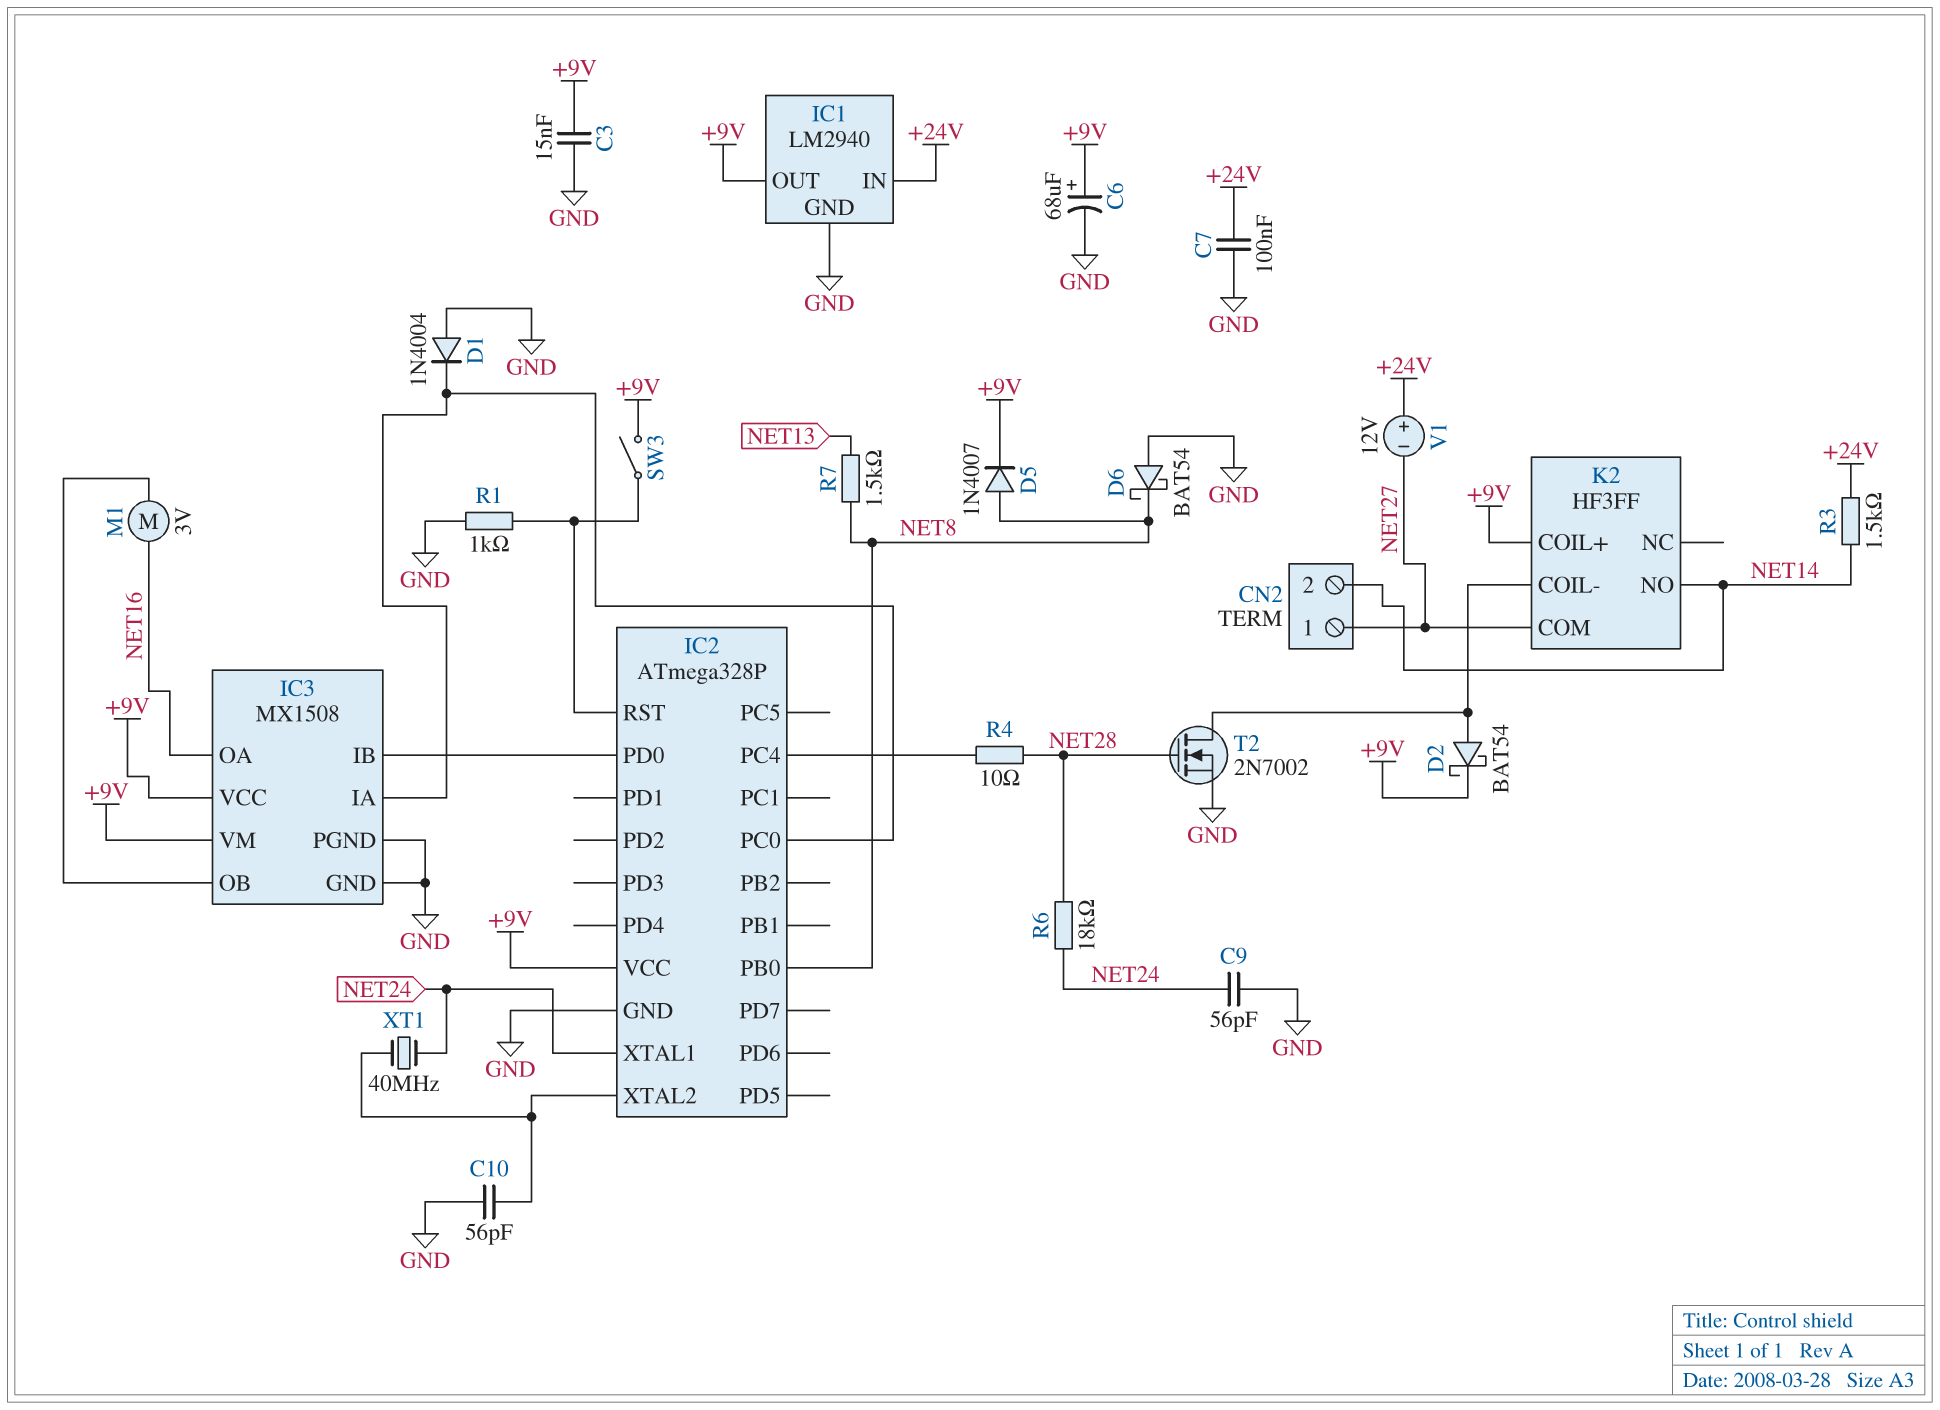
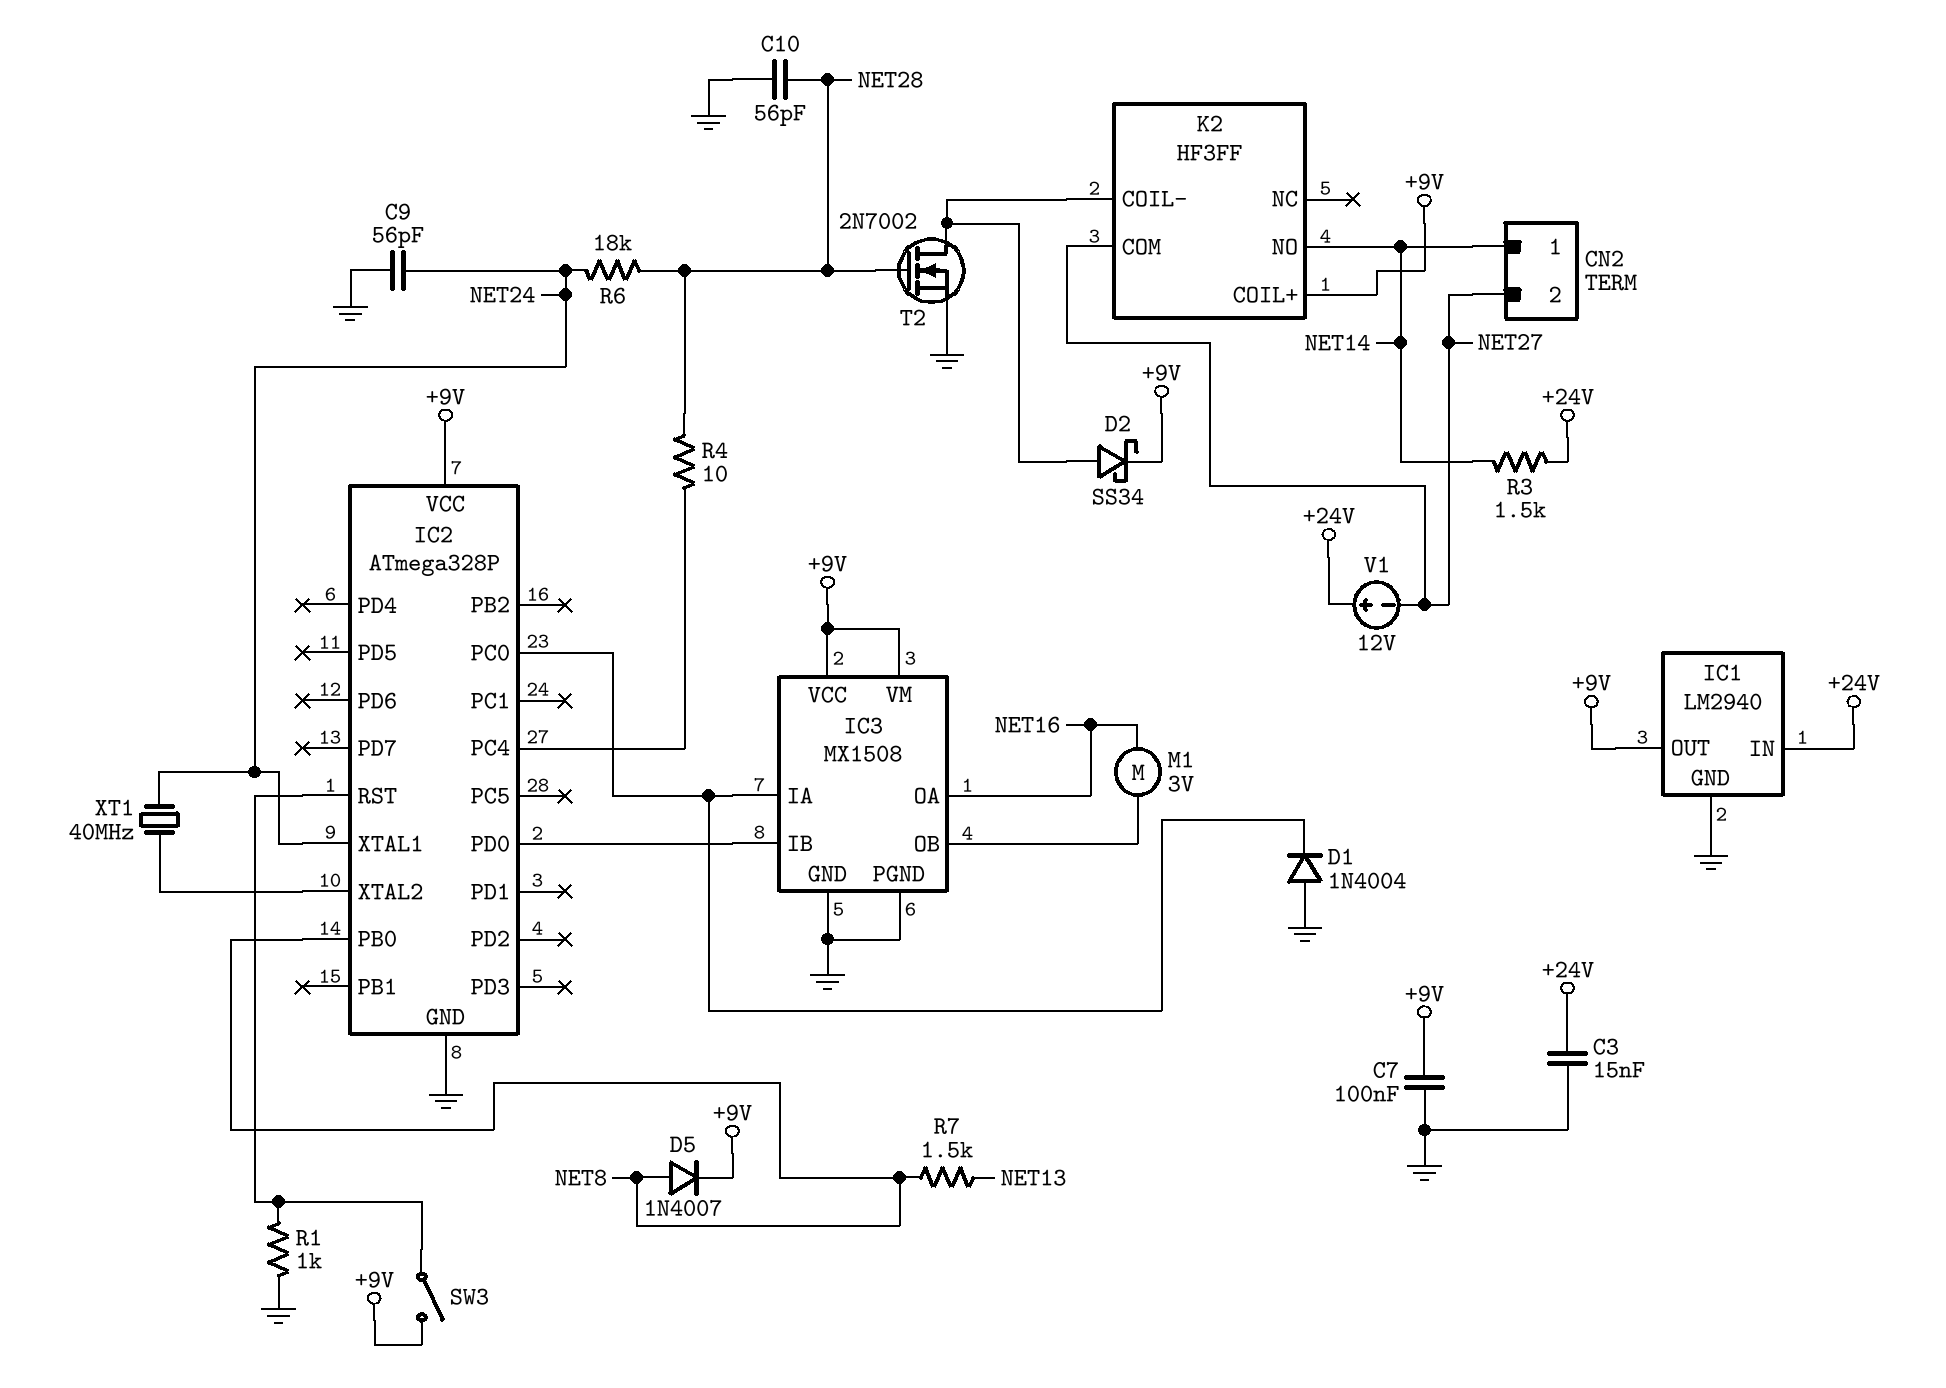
C3: 15nF (+9V, GND) -> 15nF (+24V, GND)
C6: 68uF (plus +9V, minus GND) -> none
C7: 100nF (+24V, GND) -> 100nF (+9V, GND)
C10: 56pF (GND, IC2/XTAL2) -> 56pF (GND, NET28)
CN2 pin 1: NET27 -> NET14
CN2 pin 2: NET14 -> NET27
D2: schottky BAT54 (A K2/COIL-, K +9V) -> schottky SS34 (A K2/COIL-, K +9V)
D6: schottky BAT54 (A GND, K NET8) -> none

